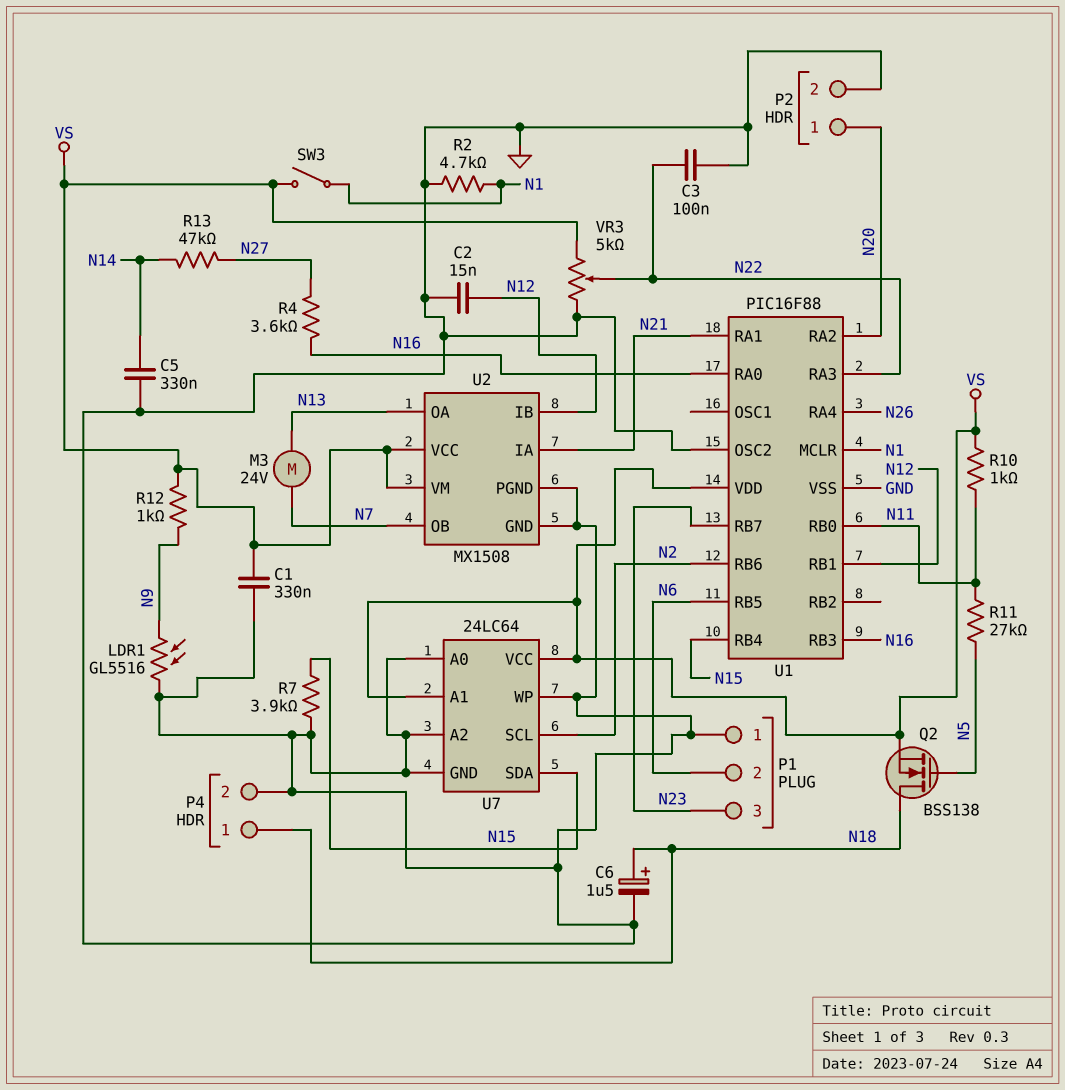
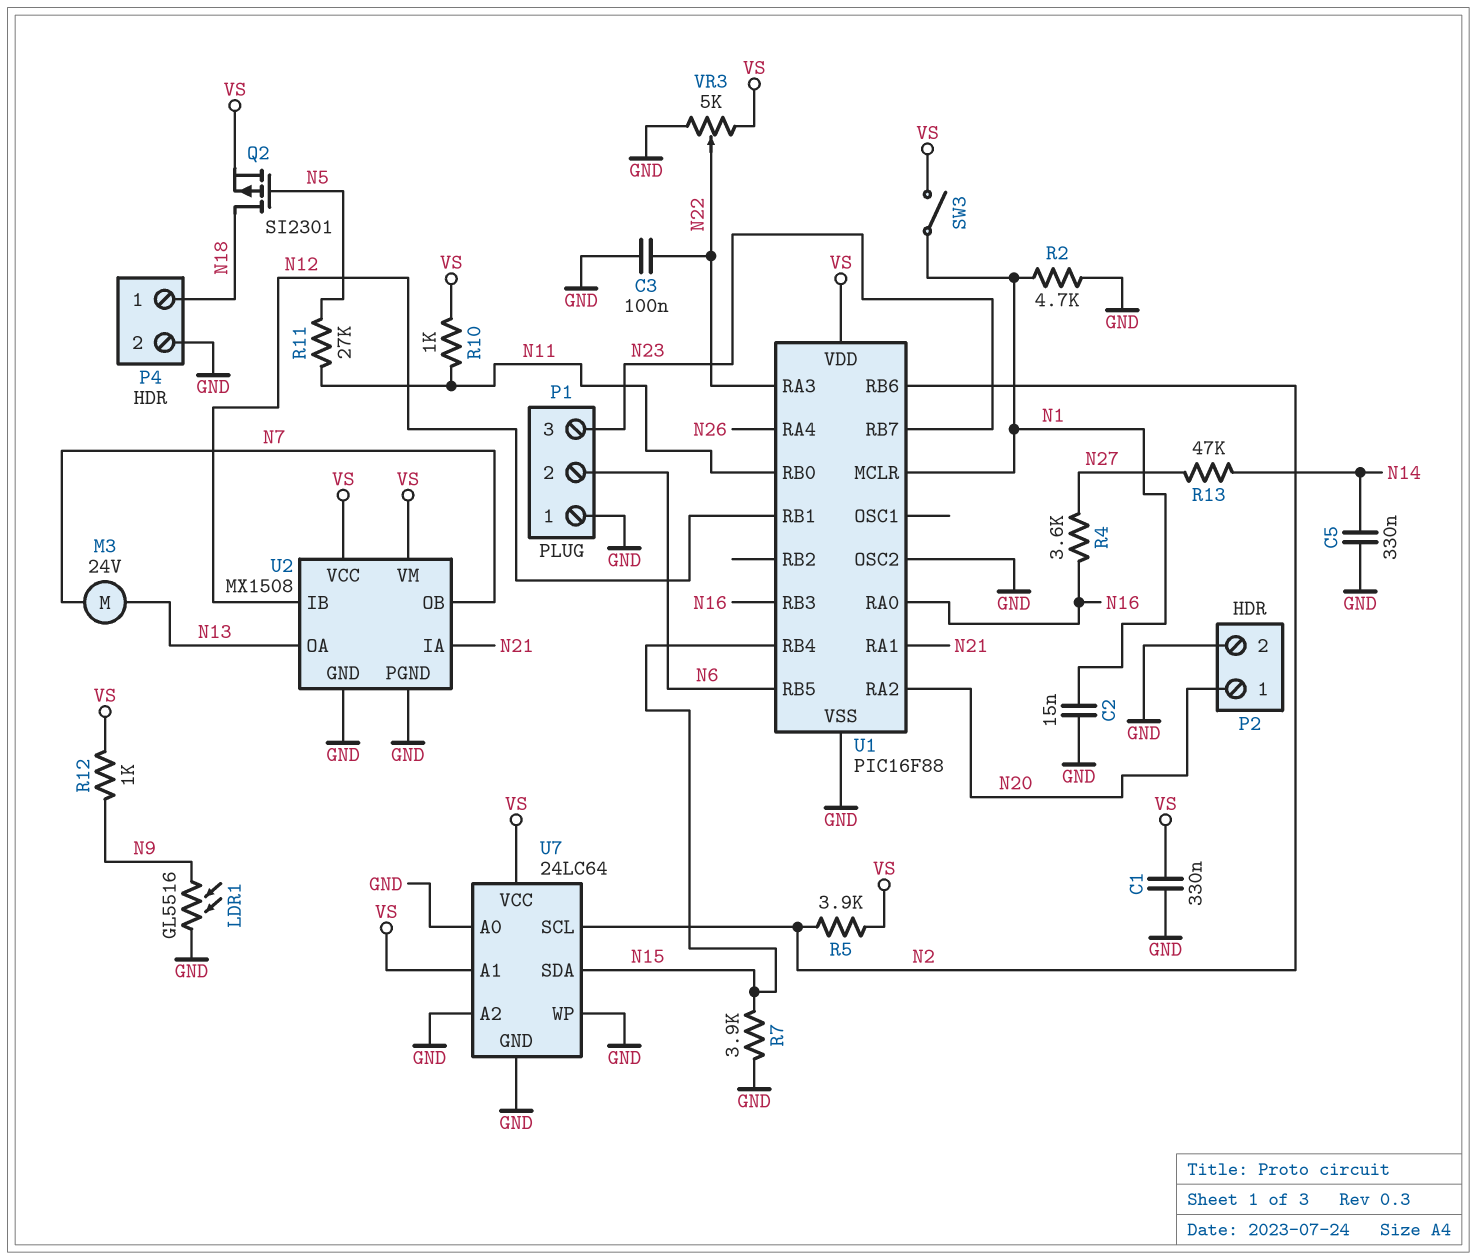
C2: 15nF (GND, N12) -> 15nF (GND, N1)
C6: 1.5uF (plus N18, minus GND) -> none
Q2: NMOS BSS138 (G N5, D N18, S VS) -> PMOS SI2301 (G N5, D N18, S VS)
R5: none -> 3.9k (N2, VS)

